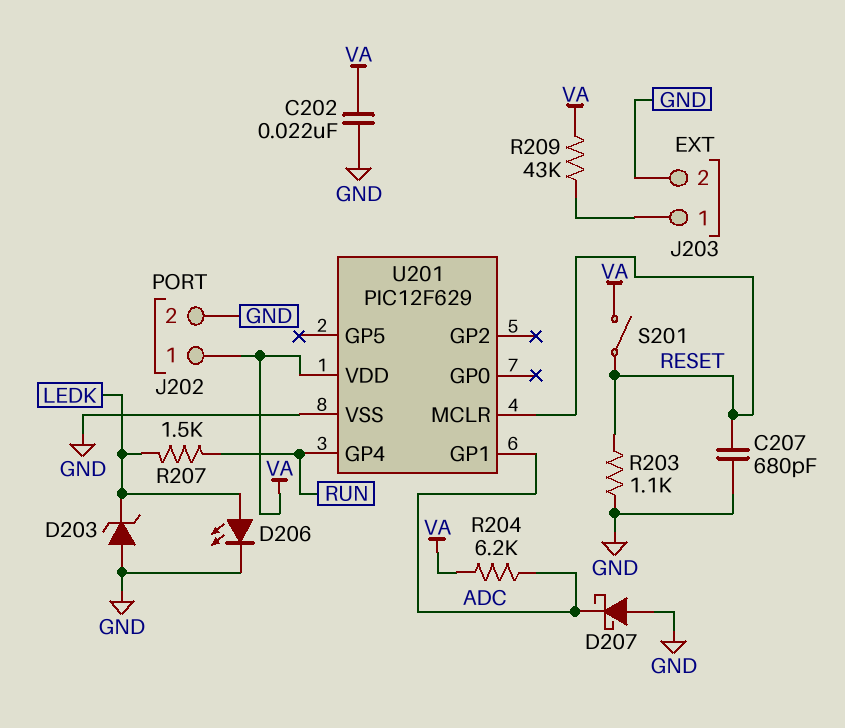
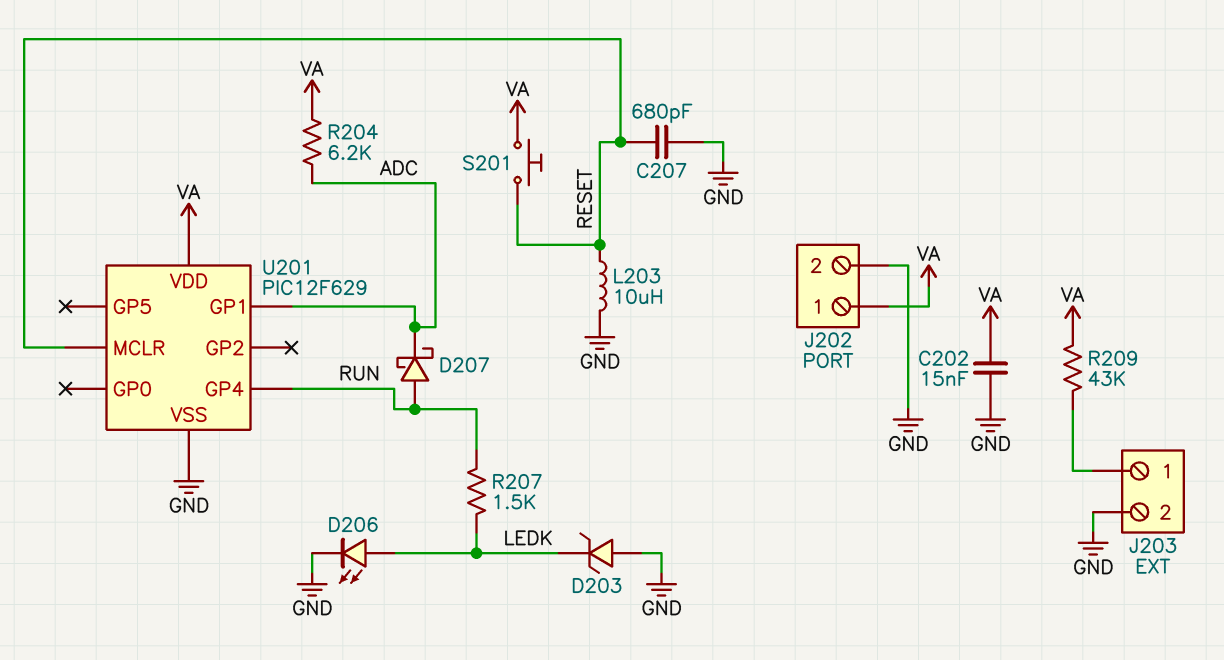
C202: 22nF (GND, VA) -> 15nF (GND, VA)
D207: schottky (A GND, K ADC) -> schottky (A RUN, K ADC)
L203: none -> 10uH (GND, RESET)
R203: 1.1k (GND, RESET) -> none
S201: switch (RESET, VA) -> button (RESET, VA)

